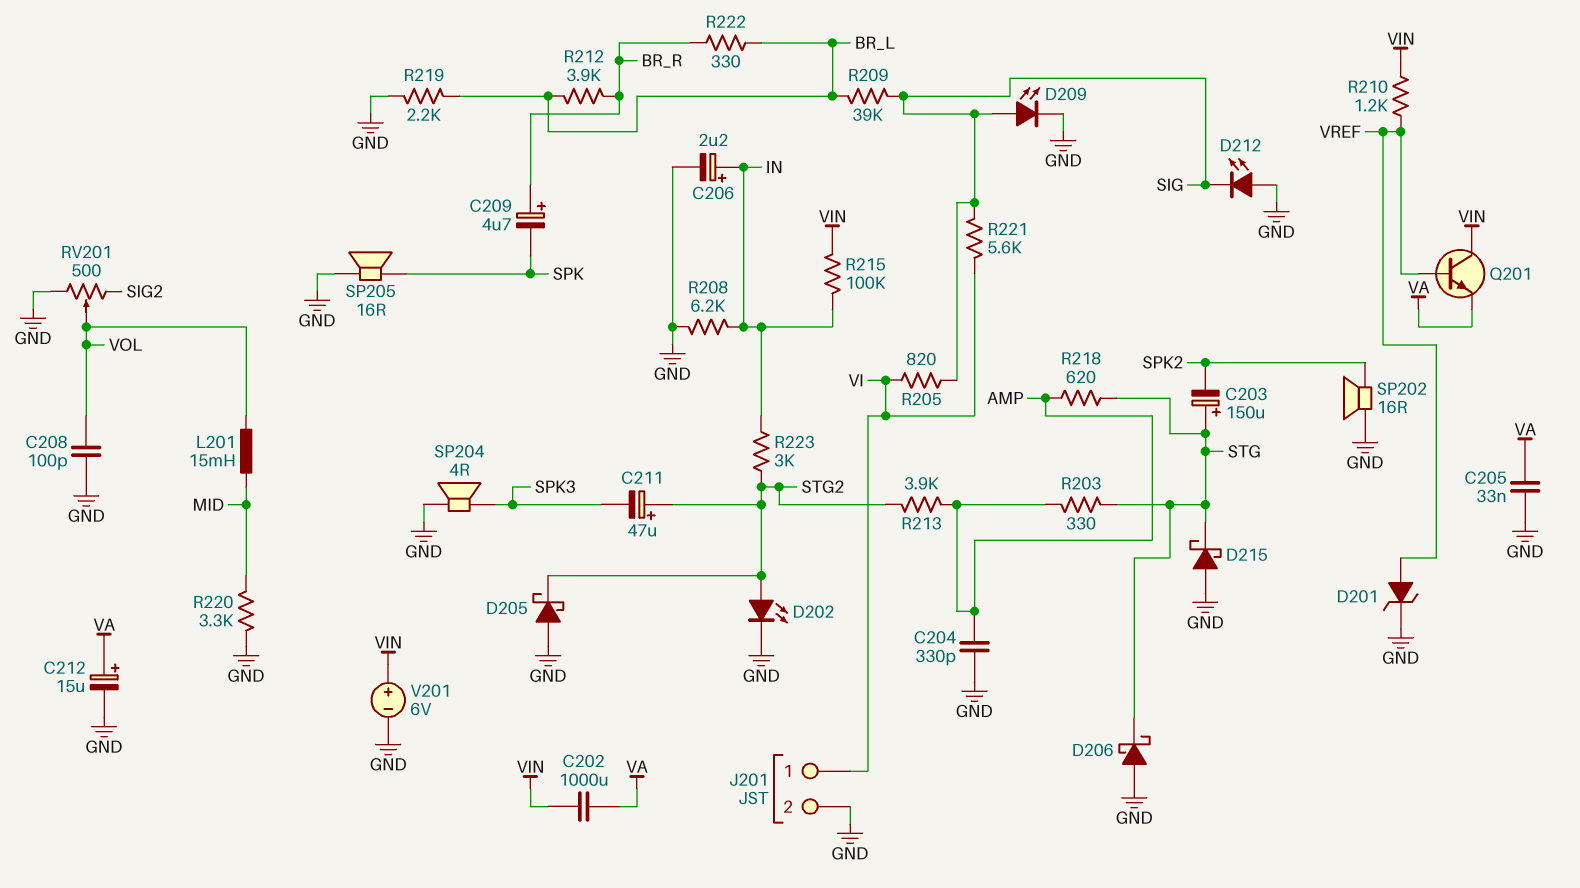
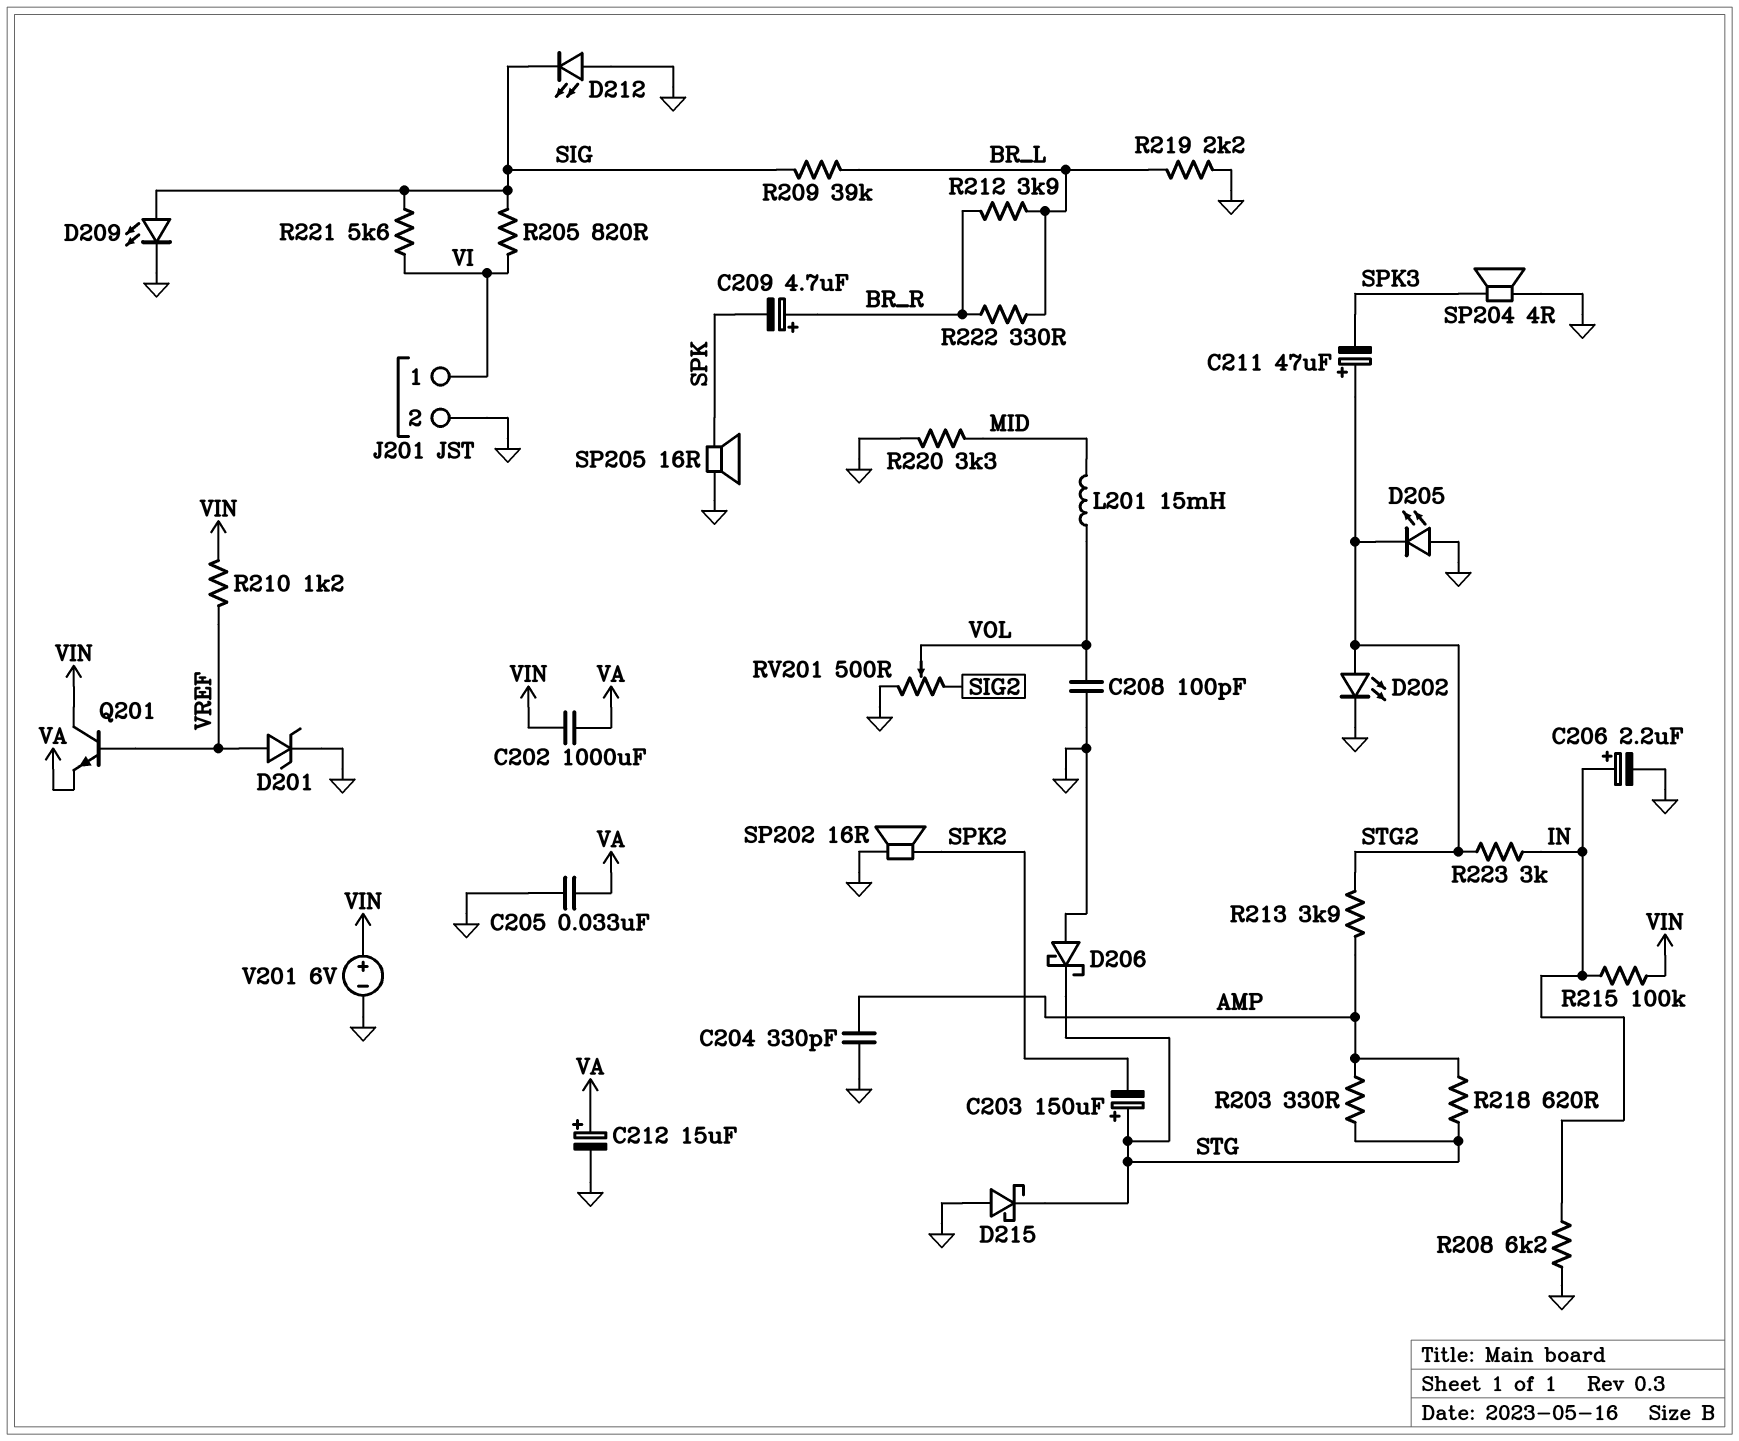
D205: schottky (A GND, K STG2) -> LED (A GND, K STG2)

